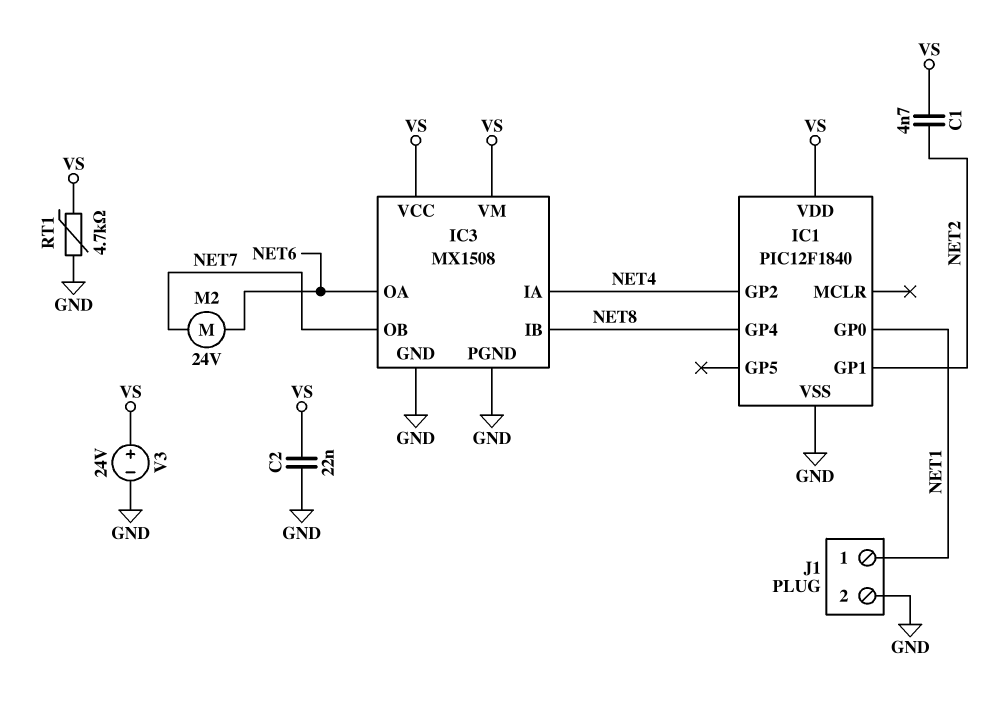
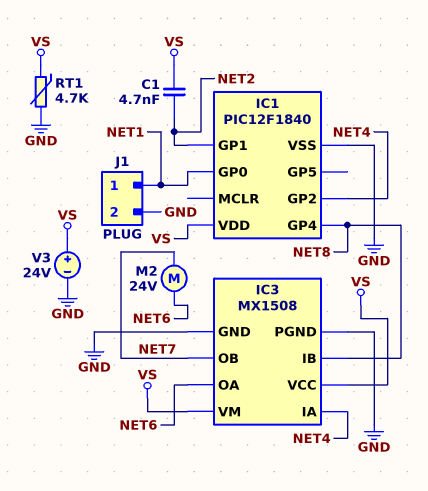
C2: 22nF (GND, VS) -> none

